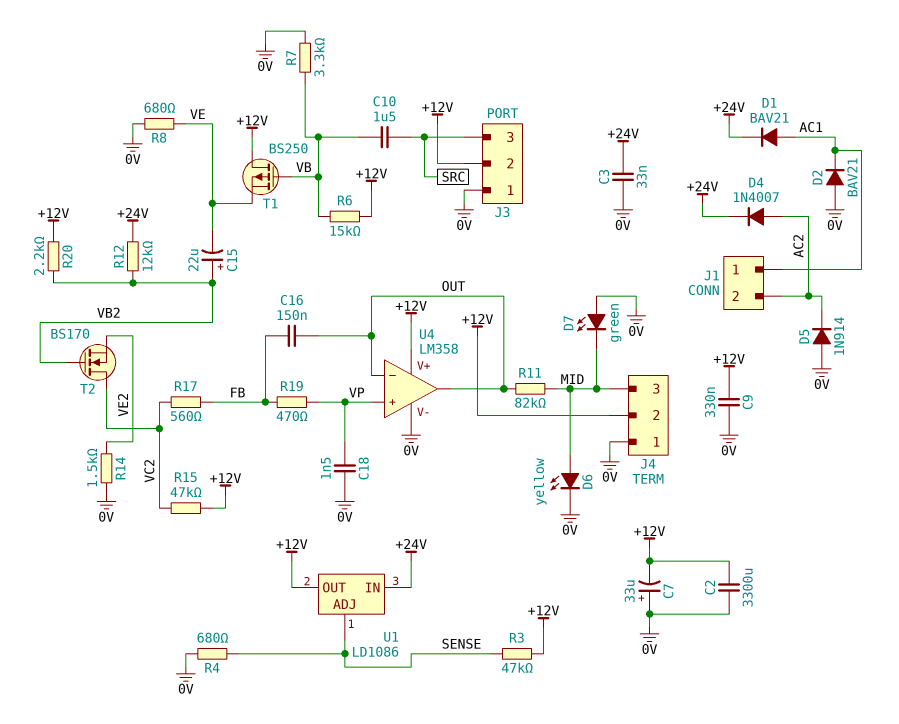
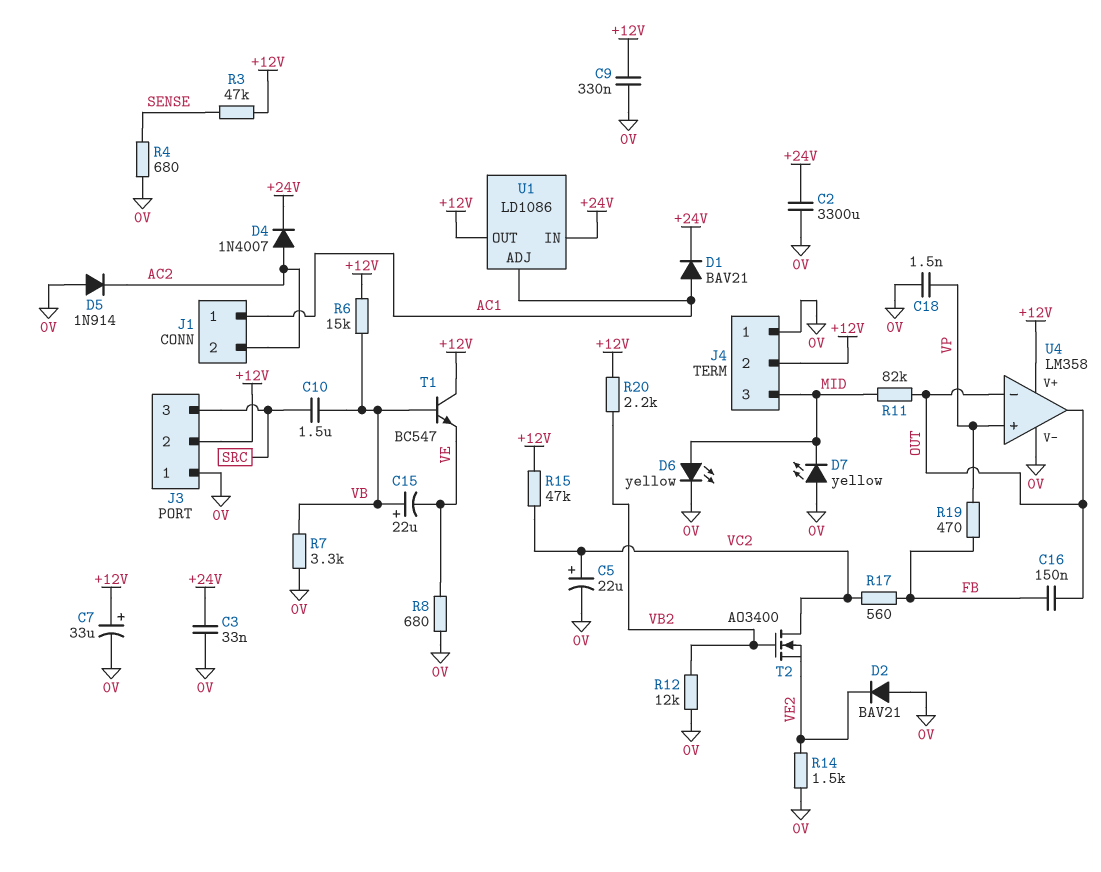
C2: 3300uF (+12V, 0V) -> 3300uF (+24V, 0V)
C5: none -> 22uF (plus VC2, minus 0V)
C7: 33uF (plus 0V, minus +12V) -> 33uF (plus +12V, minus 0V)
C15: 22uF (plus VB2, minus VE) -> 22uF (plus VB, minus VE)
D2: diode BAV21 (A 0V, K AC1) -> diode BAV21 (A 0V, K VE2)
D7: LED green (A 0V, K MID) -> LED yellow (A 0V, K MID)
R12: 12k (+24V, VB2) -> 12k (0V, VB2)
T1: PMOS BS250 (G VB, D +12V, S VE) -> NPN BC547 (B VB, C +12V, E VE)
T2: NMOS BS170 (G VB2, D VC2, S VE2) -> NMOS AO3400 (G VB2, D VC2, S VE2)
U1 pin ADJ: SENSE -> AC1

